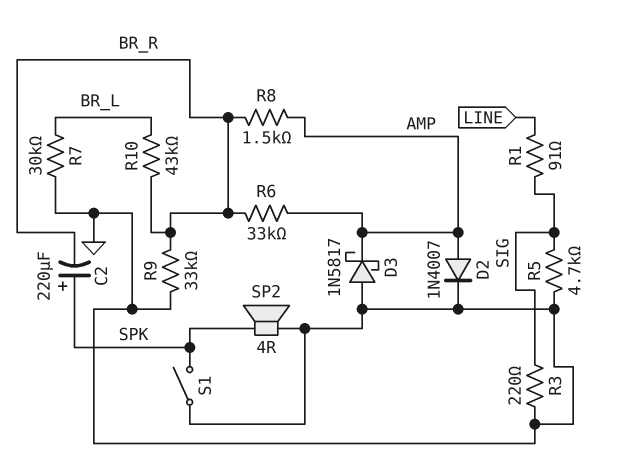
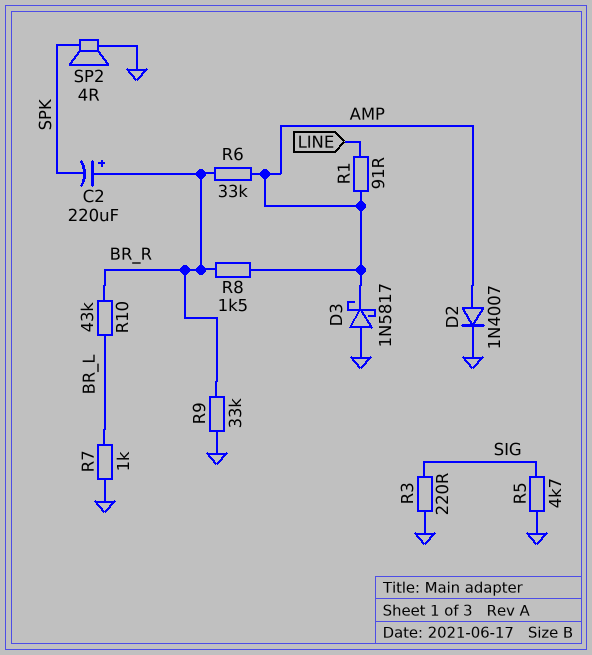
C2: 220uF (plus SPK, minus BR_R) -> 220uF (plus BR_R, minus SPK)
R1: 91 (LINE, SIG) -> 91 (AMP, LINE)
R7: 30k (BR_L, GND) -> 1k (BR_L, GND)
S1: switch (GND, SPK) -> none

